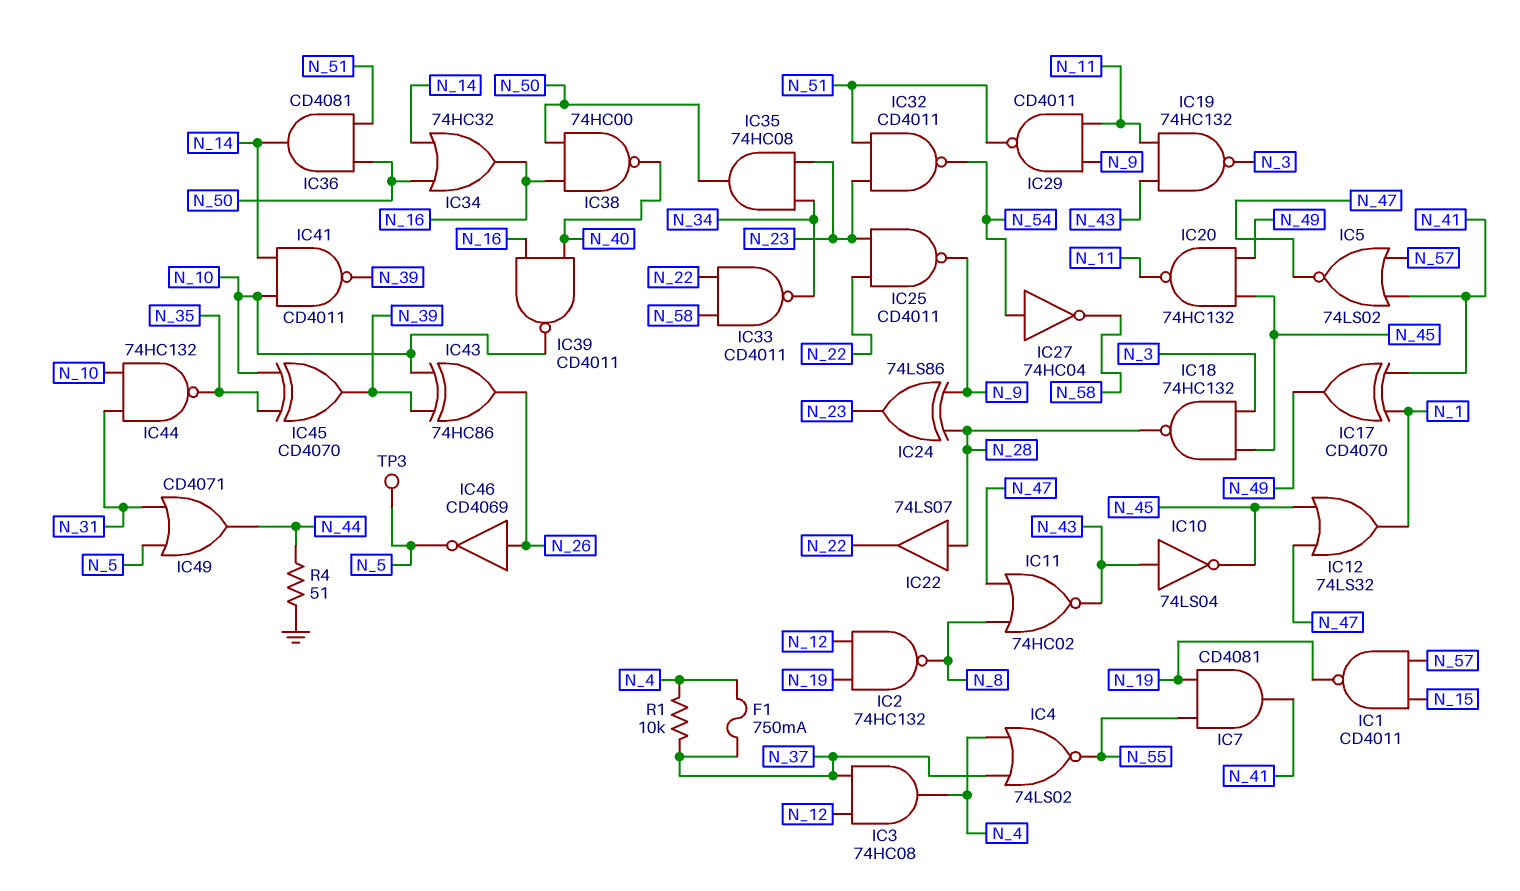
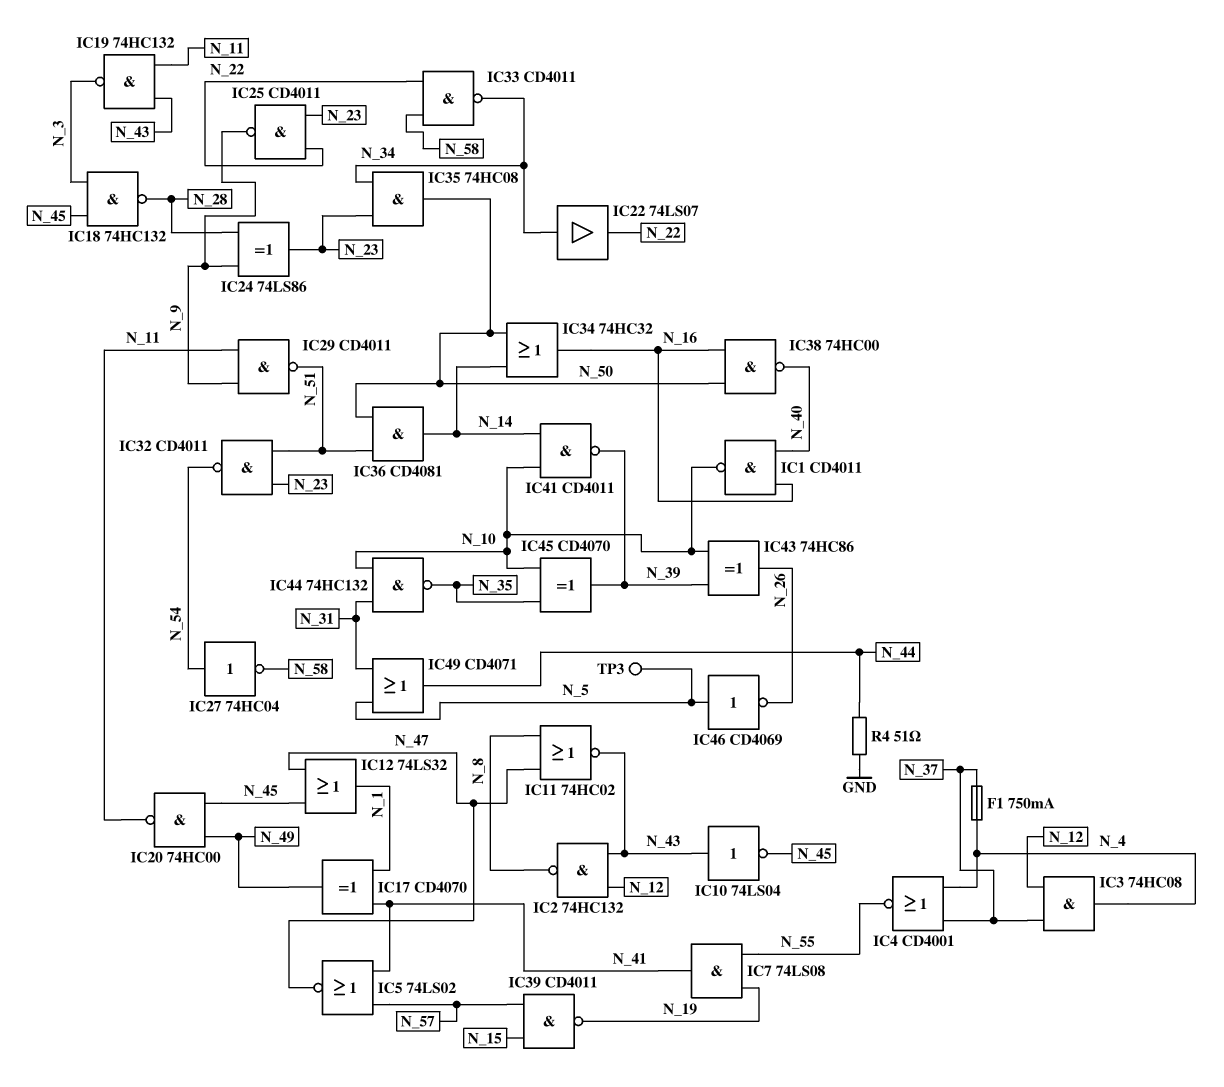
IC1: NAND CD4011 (in N_15, in N_57, out N_19) -> NAND CD4011 (in N_16, in N_40, out N_10)
IC2: NAND 74HC132 (in N_12, in N_19, out N_8) -> NAND 74HC132 (in N_12, in N_43, out N_8)
IC4: NOR 74LS02 (in N_4, in N_37, out N_55) -> NOR CD4001 (in N_4, in N_37, out N_55)
IC7: AND CD4081 (in N_19, in N_55, out N_41) -> AND 74LS08 (in N_19, in N_55, out N_41)
IC20: NAND 74HC132 (in N_45, in N_49, out N_11) -> NAND 74HC00 (in N_45, in N_49, out N_11)
IC22: buffer 74LS07 (in N_28, out N_22) -> buffer 74LS07 (in N_34, out N_22)
IC39: NAND CD4011 (in N_16, in N_40, out N_10) -> NAND CD4011 (in N_15, in N_57, out N_19)
IC46: NOT CD4069 (in N_26, out N_5) -> NOT CD4069 (in N_5, out N_26)
R1: 10k (N_4, N_37) -> none

